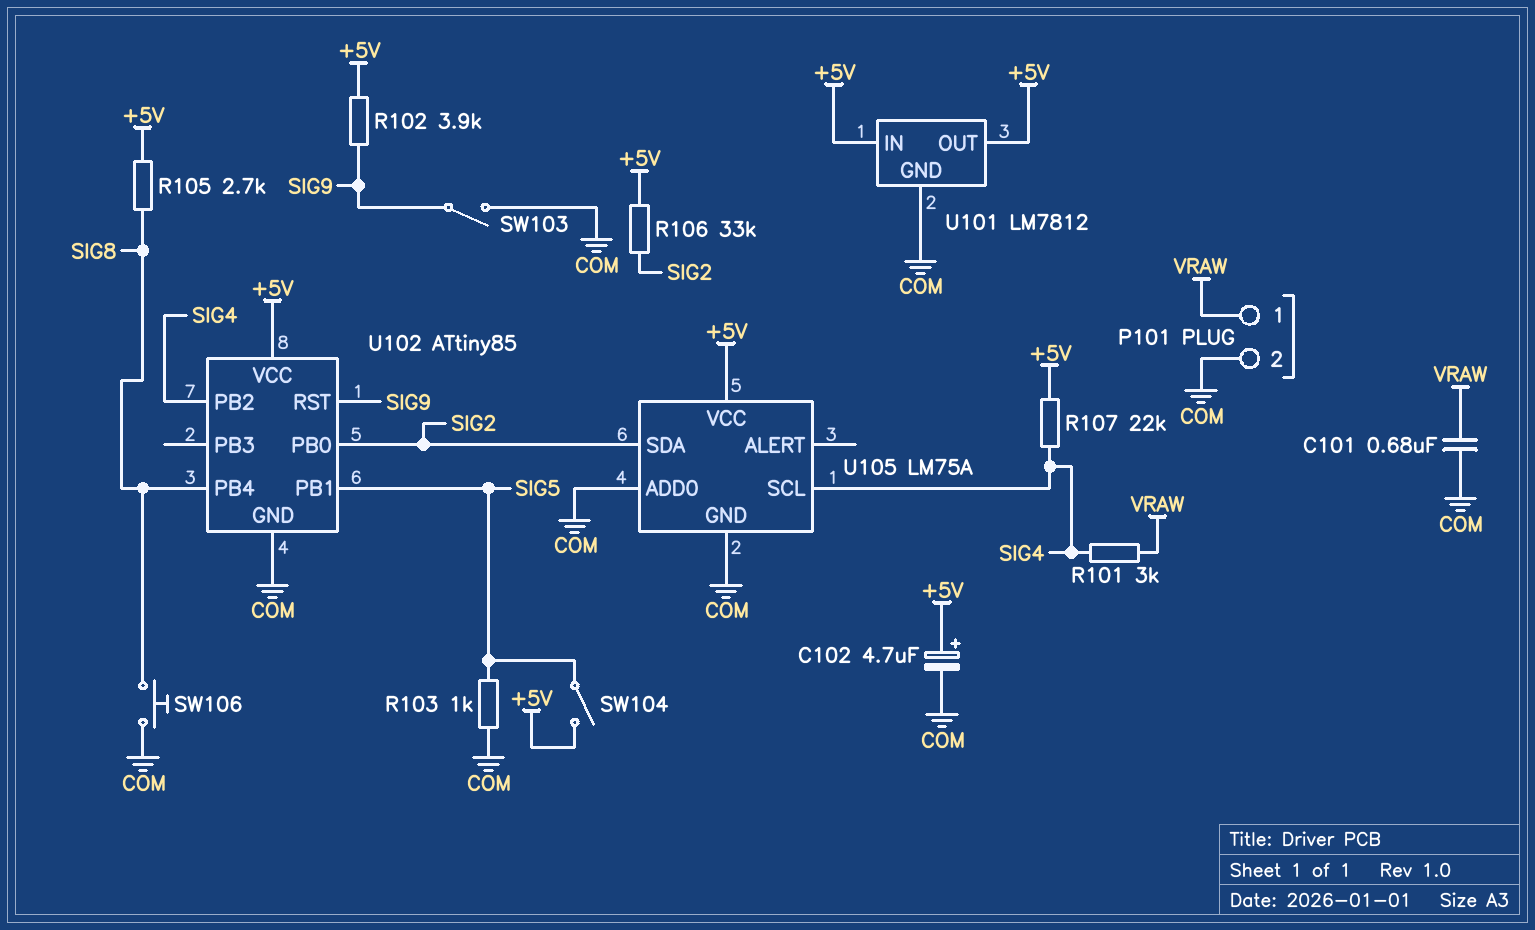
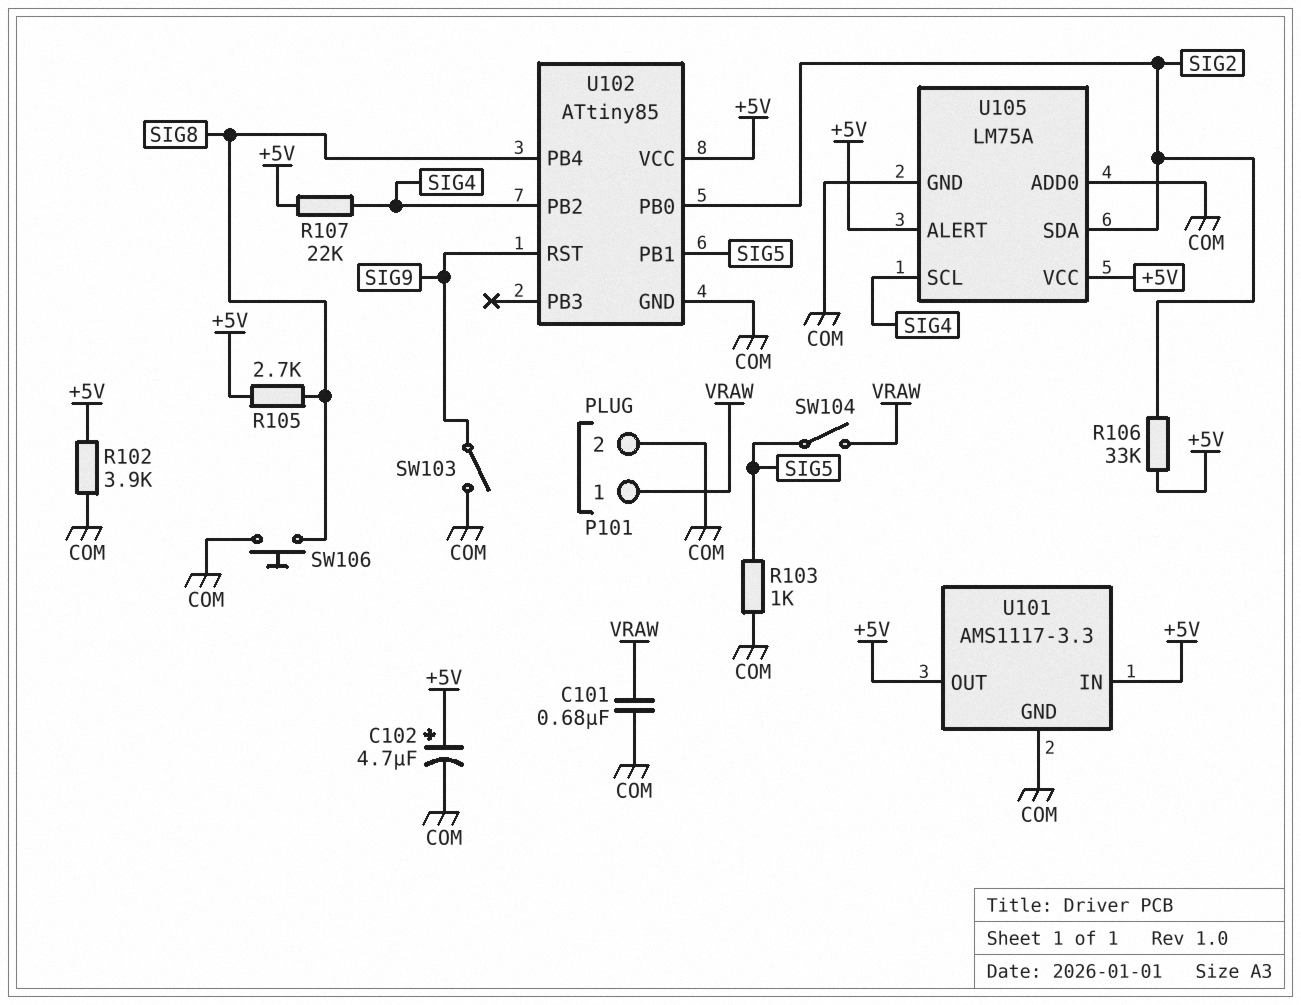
R101: 3k (SIG4, VRAW) -> none
R102: 3.9k (+5V, SIG9) -> 3.9k (+5V, COM)
SW104: switch (+5V, SIG5) -> switch (SIG5, VRAW)
U101: LM7812 -> AMS1117-3.3
U105 pin ALERT: none -> +5V

